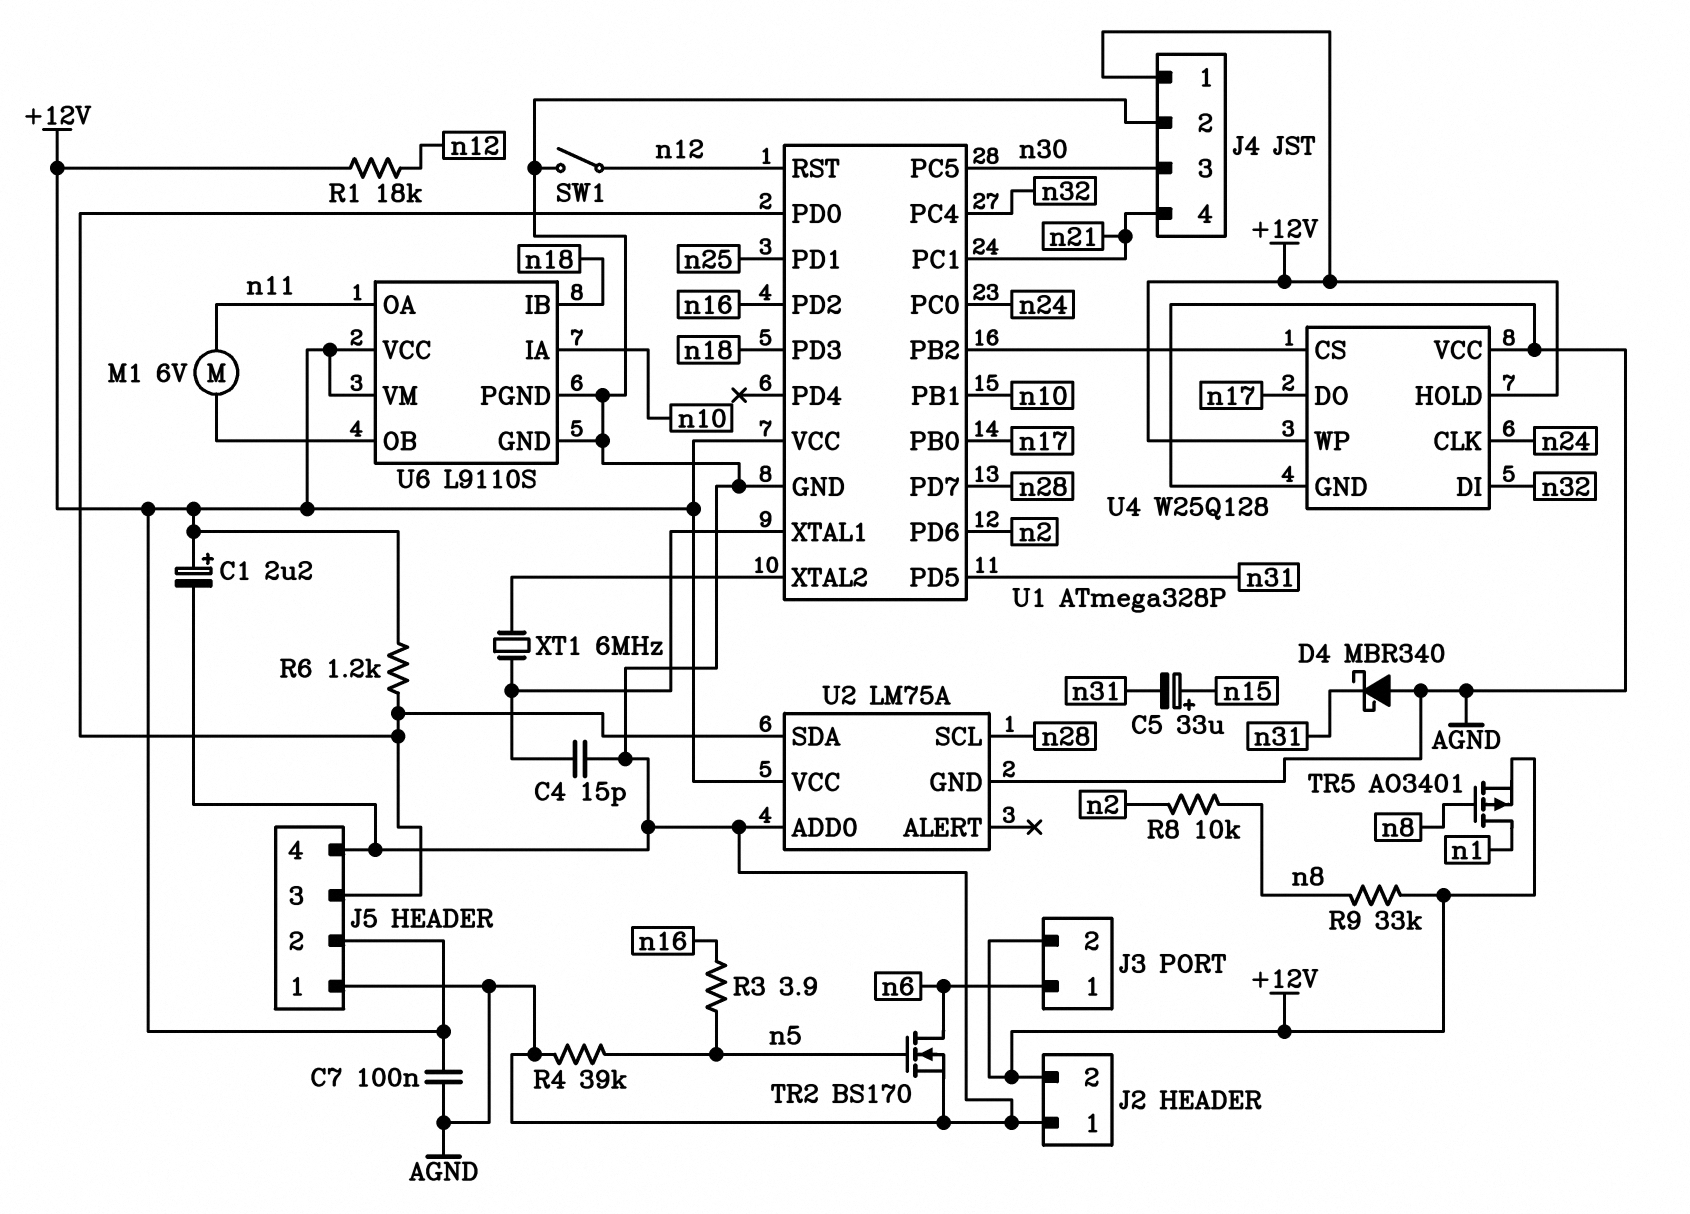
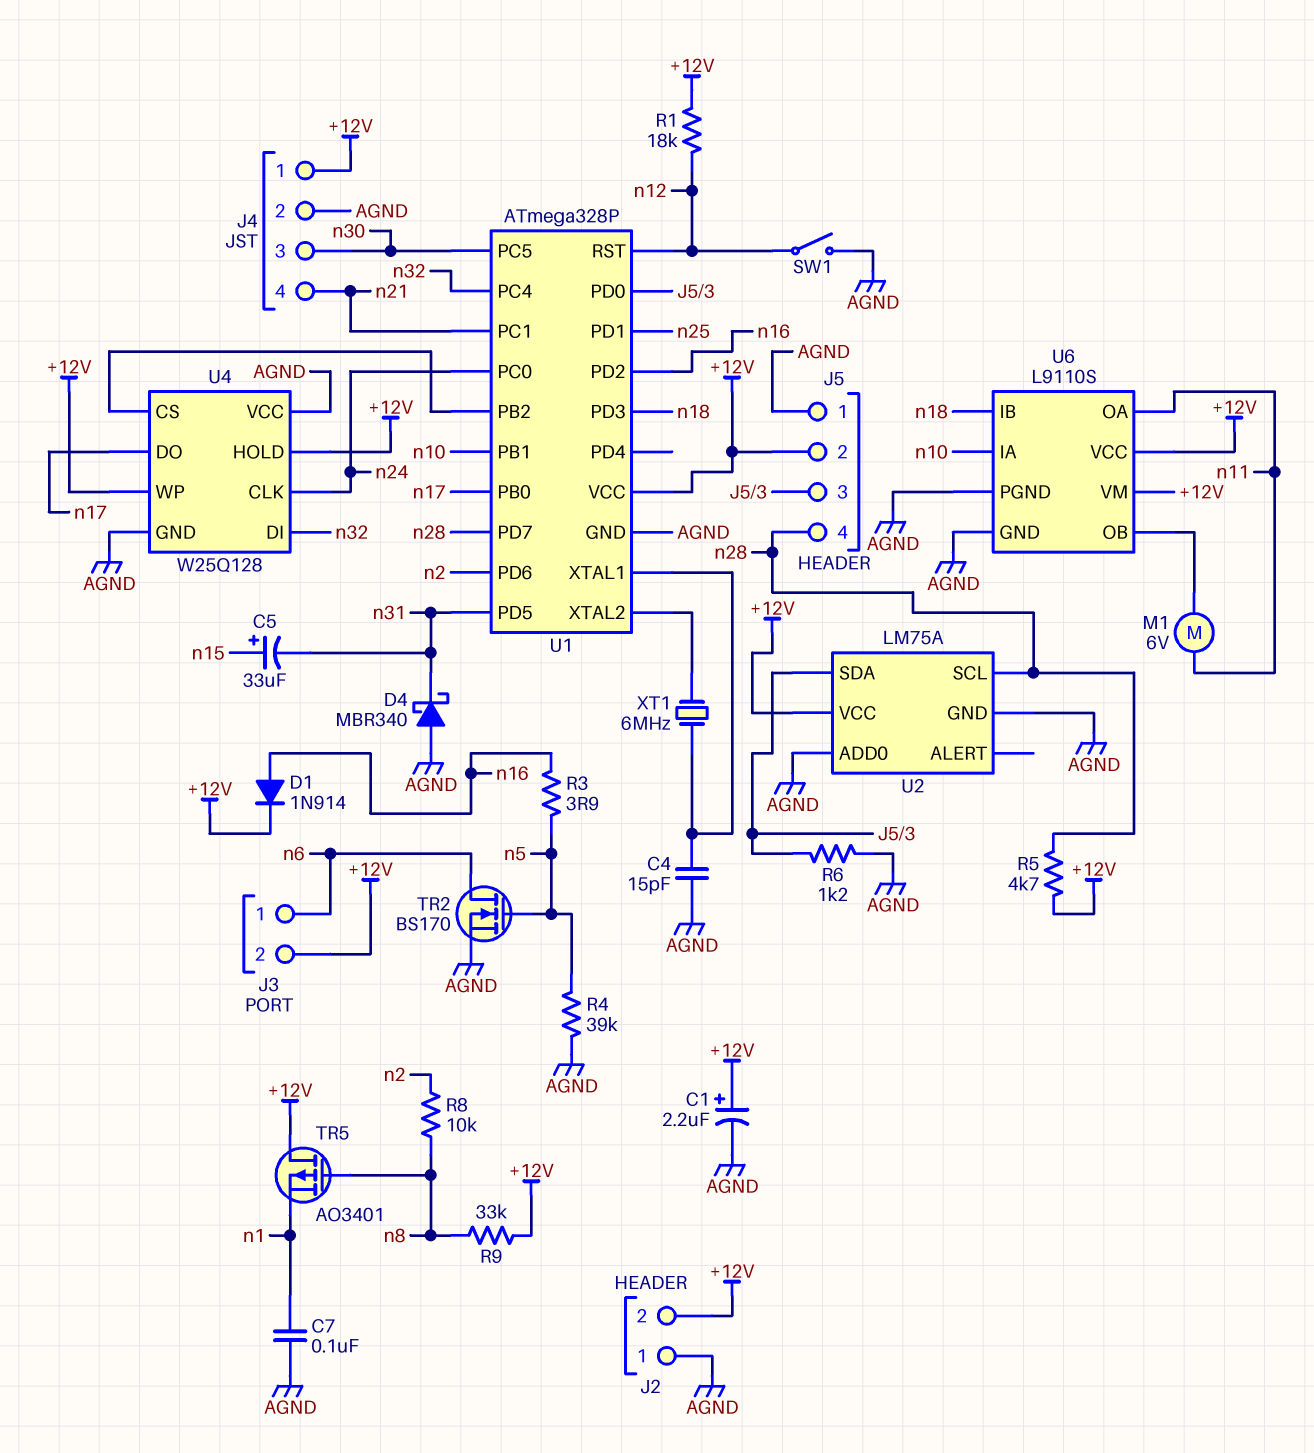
C7: 100nF (+12V, AGND) -> 100nF (AGND, n1)
D1: none -> diode 1N914 (A n16, K +12V)
J5 pin 4: AGND -> n28
R5: none -> 4.7k (+12V, n28)
R6: 1.2k (+12V, J5/3) -> 1.2k (AGND, J5/3)
TR5: PMOS AO3401 (G n8, D n1, S +12V) -> PMOS AO3401 (G n8, D +12V, S n1)

